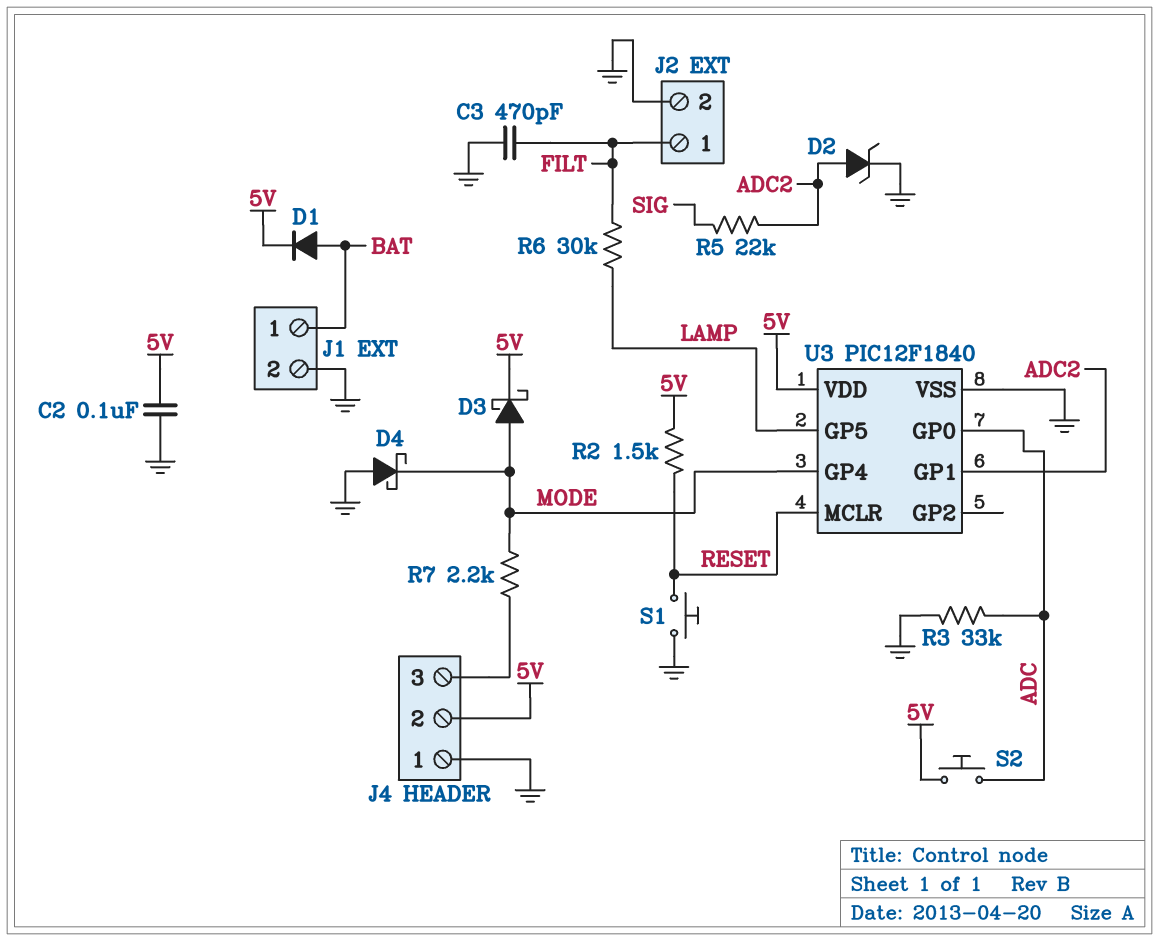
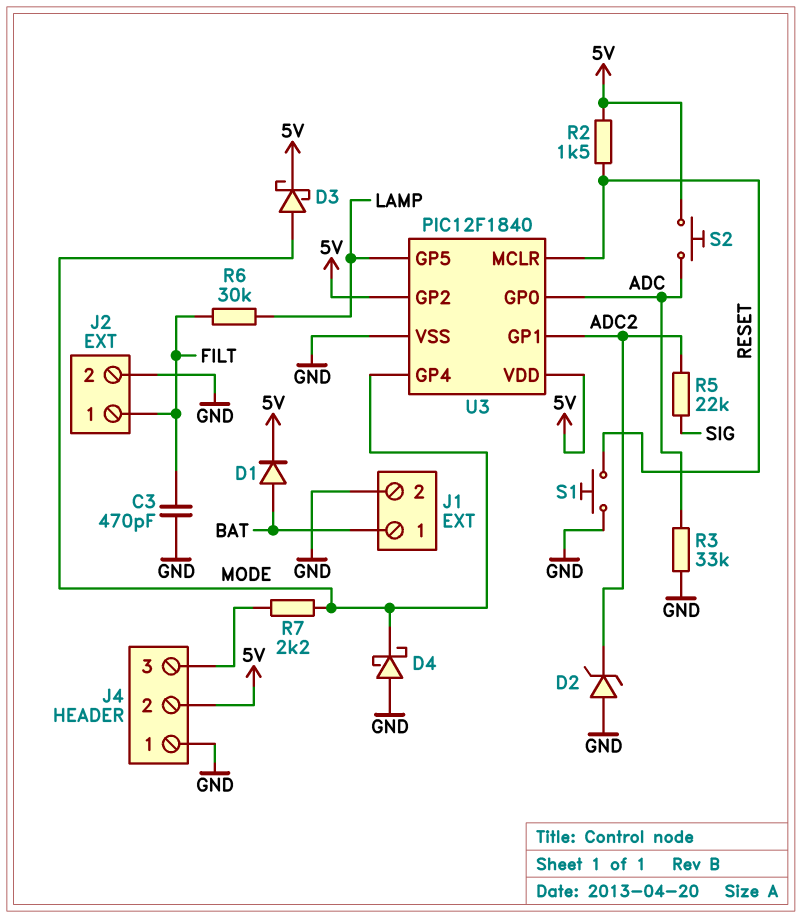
C2: 100nF (5V, GND) -> none
D2: zener (A ADC2, K GND) -> zener (A GND, K ADC2)
U3 pin GP2: none -> 5V

